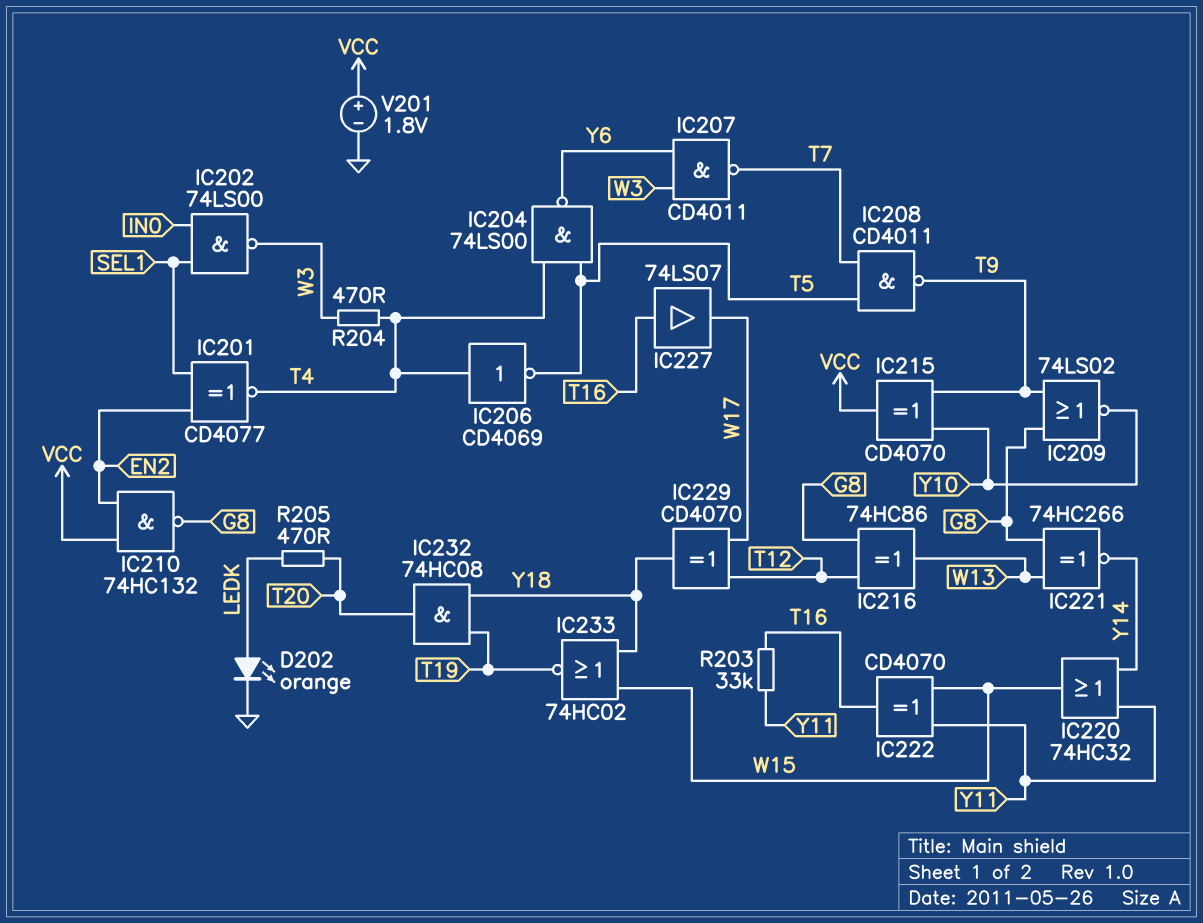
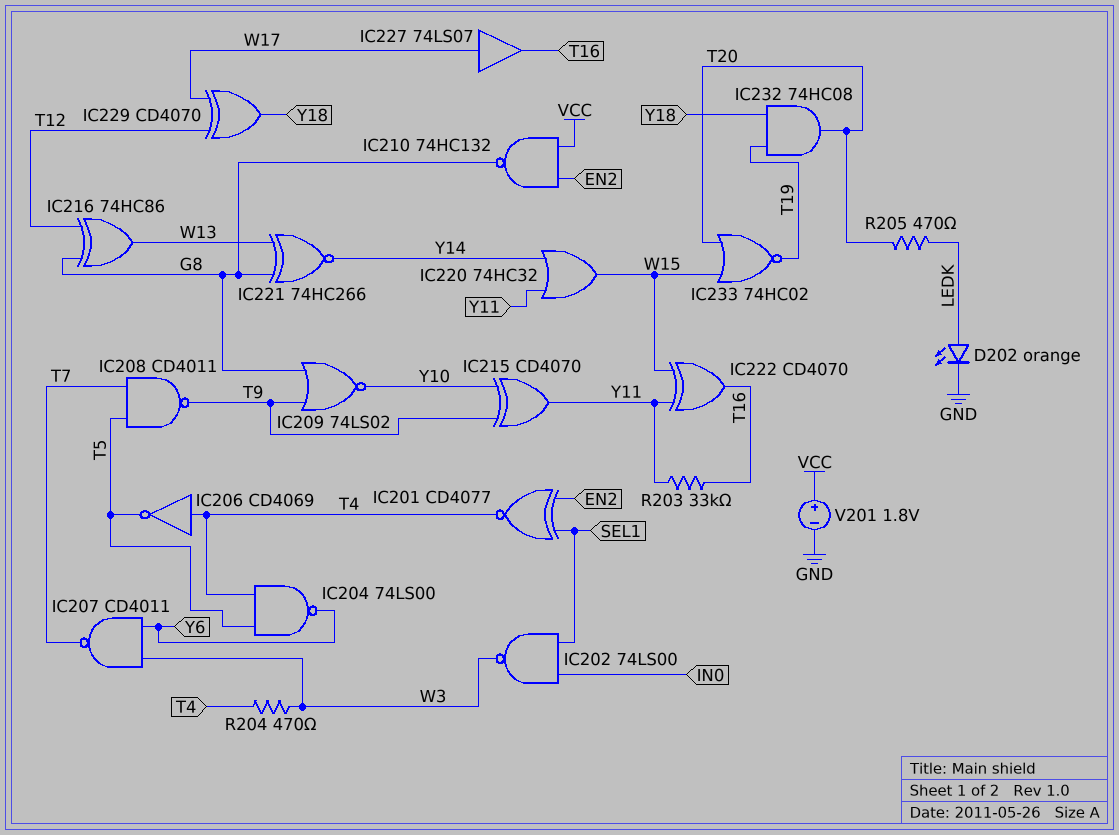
IC215: XOR CD4070 (in T9, in Y10, out VCC) -> XOR CD4070 (in T9, in Y10, out Y11)
IC227: buffer 74LS07 (in T16, out W17) -> buffer 74LS07 (in W17, out T16)
IC233: NOR 74HC02 (in W15, in Y18, out T19) -> NOR 74HC02 (in T20, in W15, out T19)

